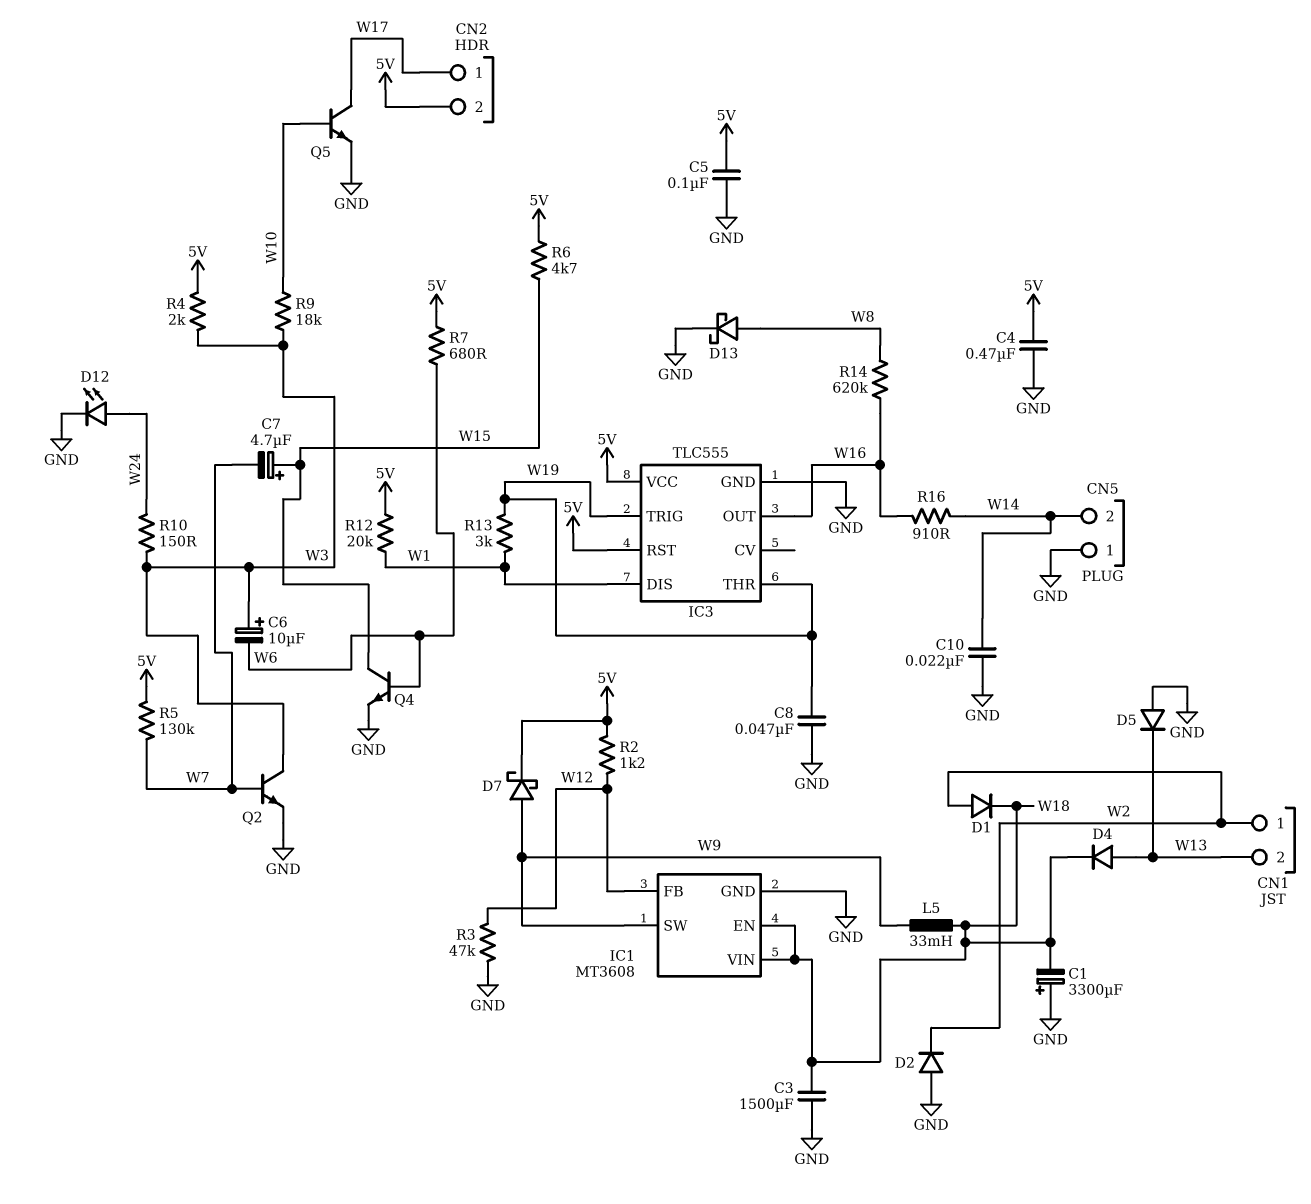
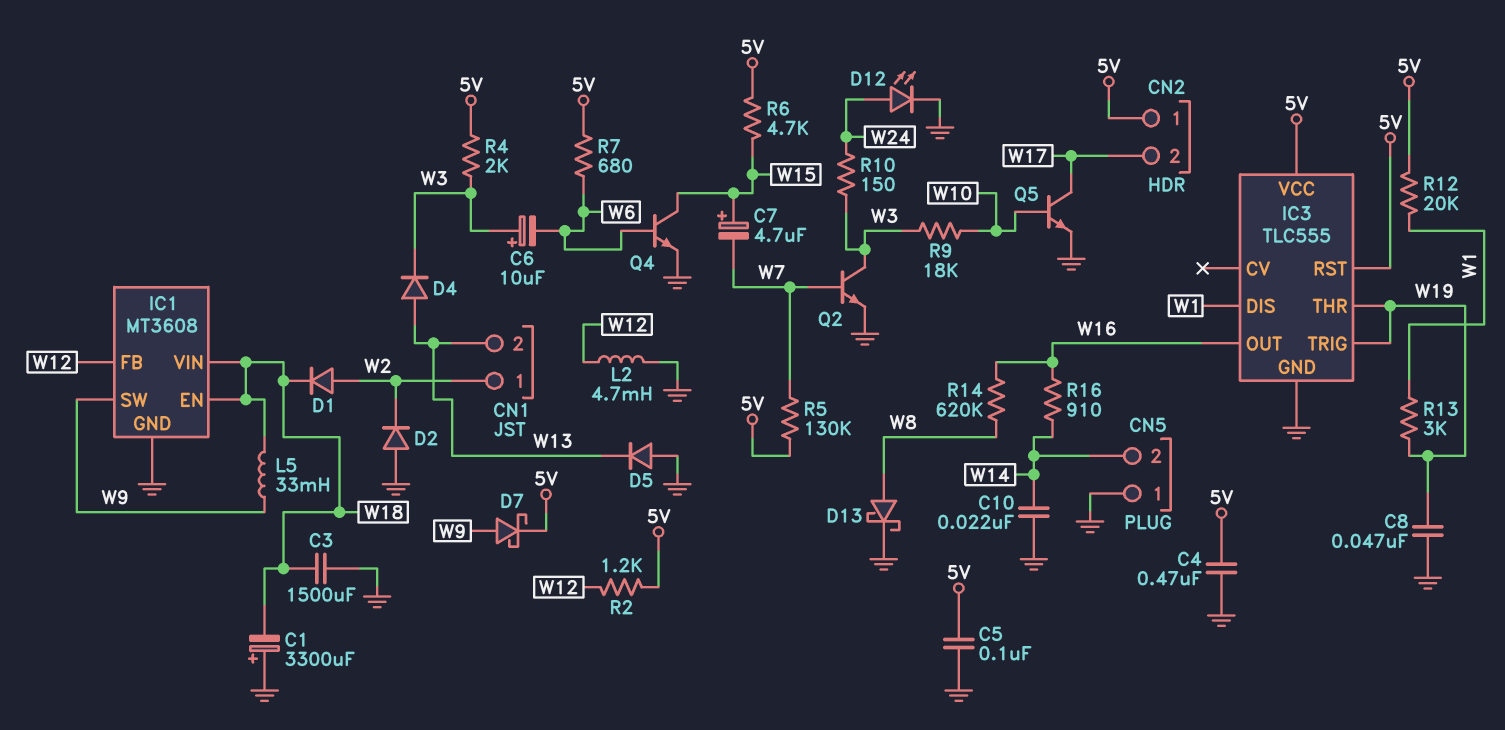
CN2 pin 1: W17 -> 5V
CN2 pin 2: 5V -> W17
D4: diode (A W13, K W18) -> diode (A W13, K W3)
L2: none -> 4.7mH (GND, W12)
R3: 47k (GND, W12) -> none

